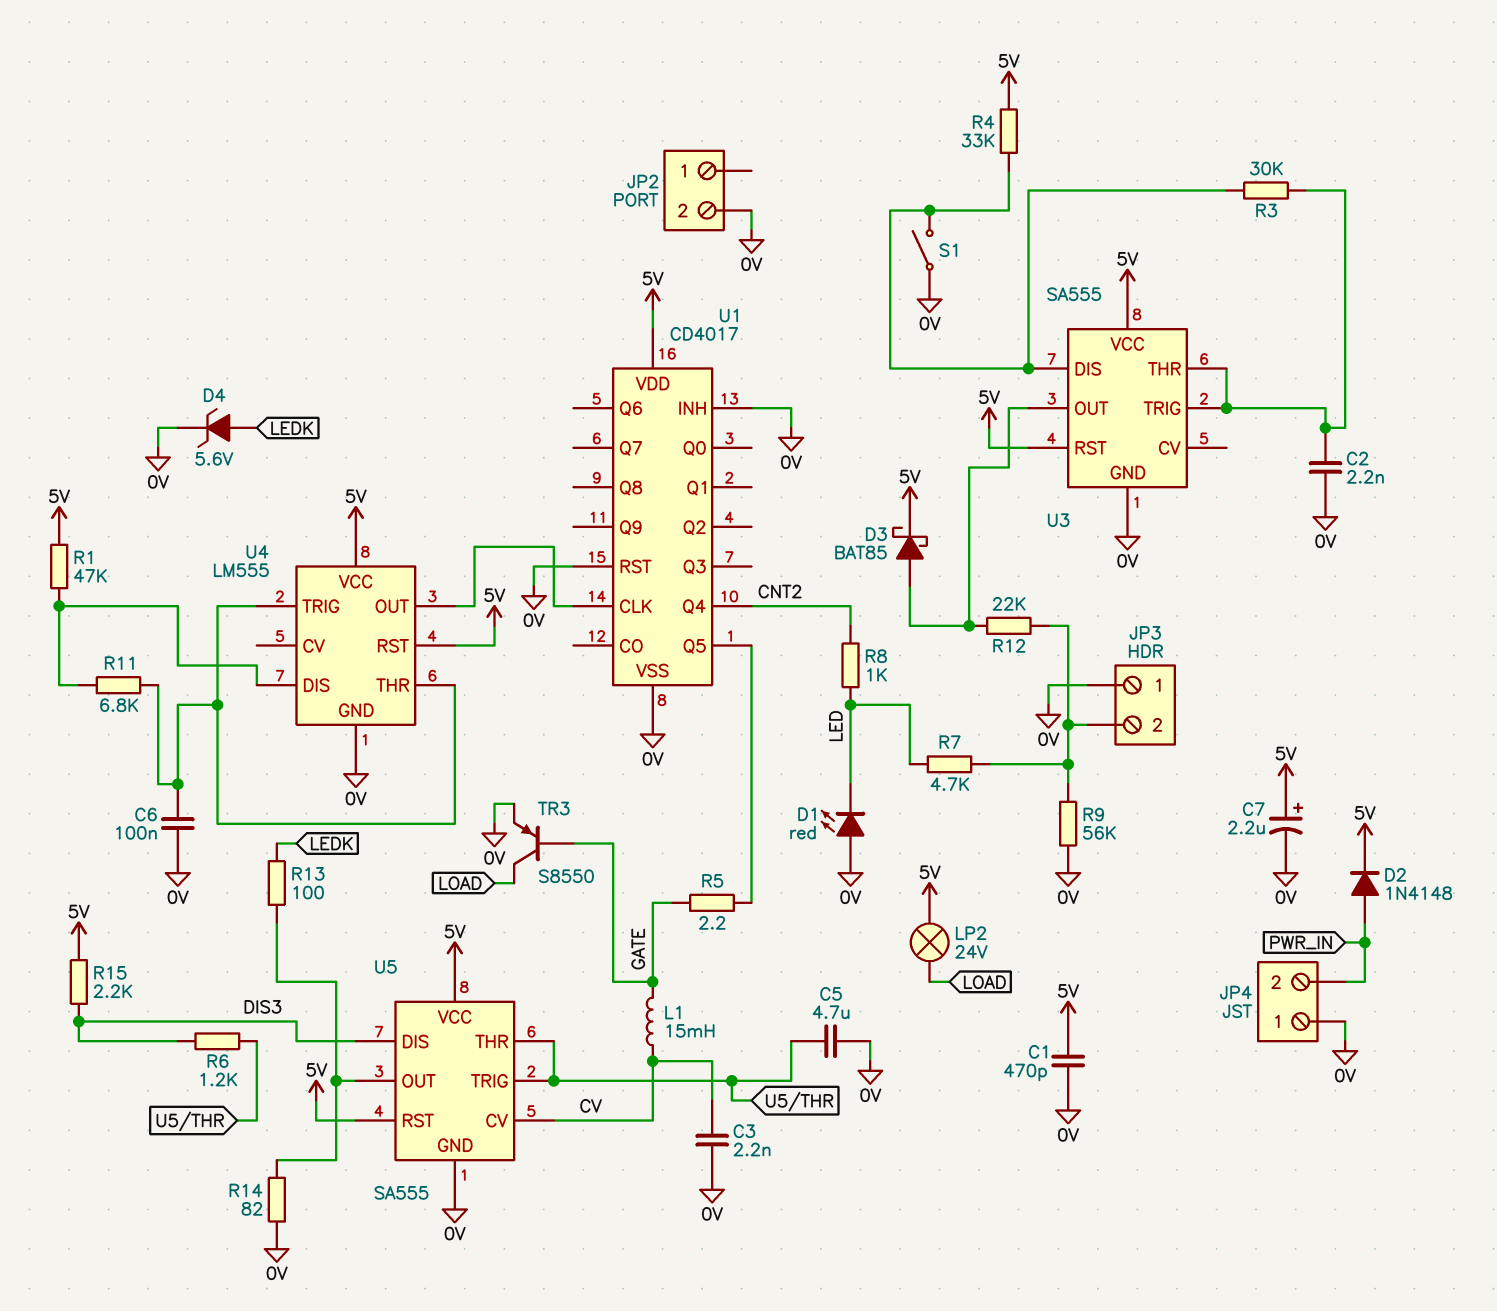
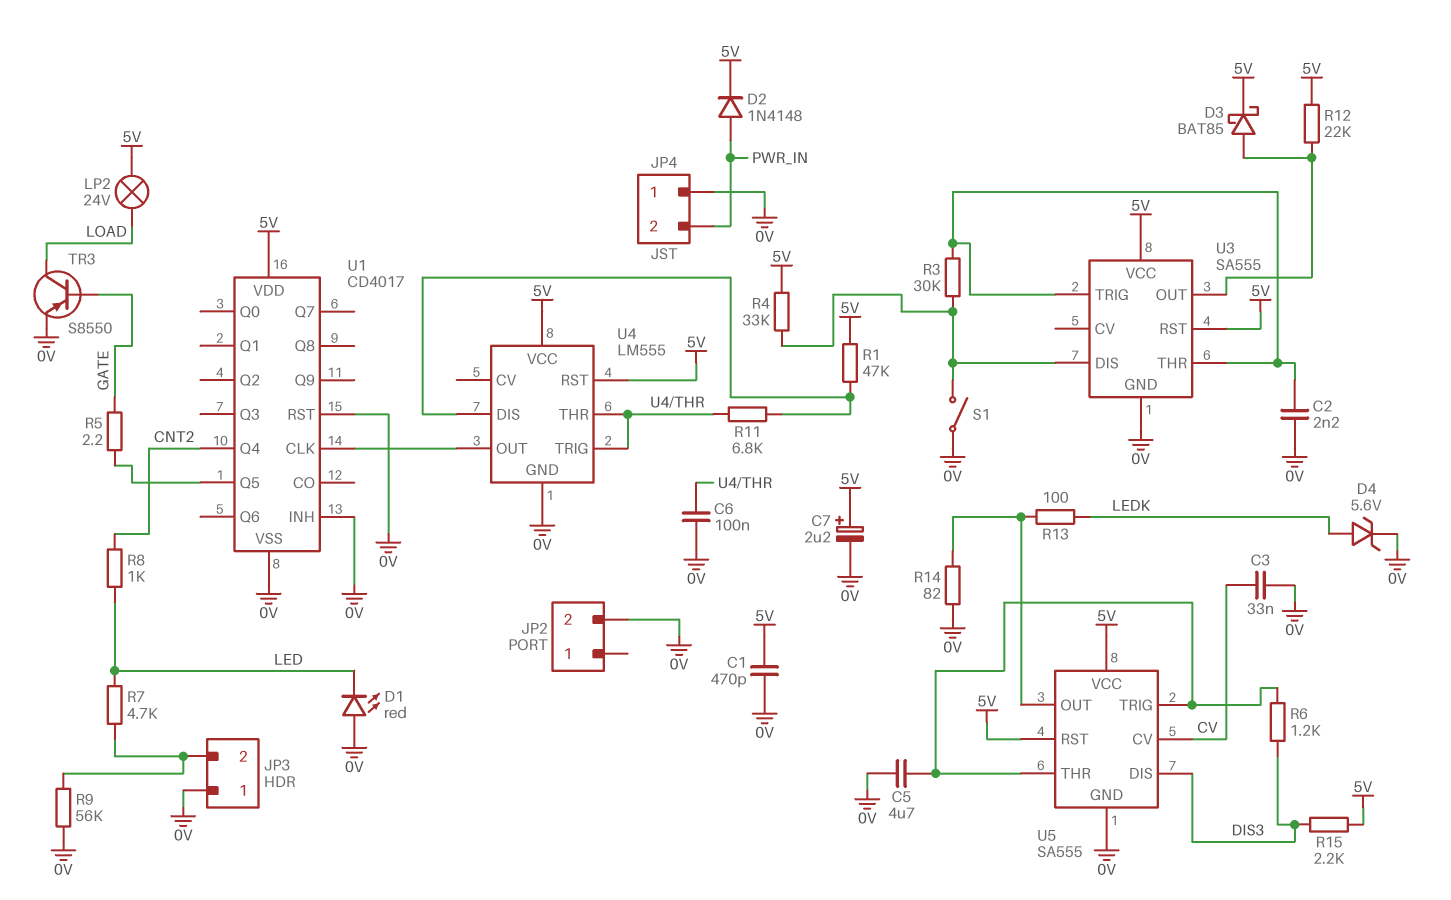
C3: 2.2nF (0V, CV) -> 33nF (0V, CV)
L1: 15mH (CV, GATE) -> none
R12: 22k (JP3/2, U3/OUT) -> 22k (5V, U3/OUT)

